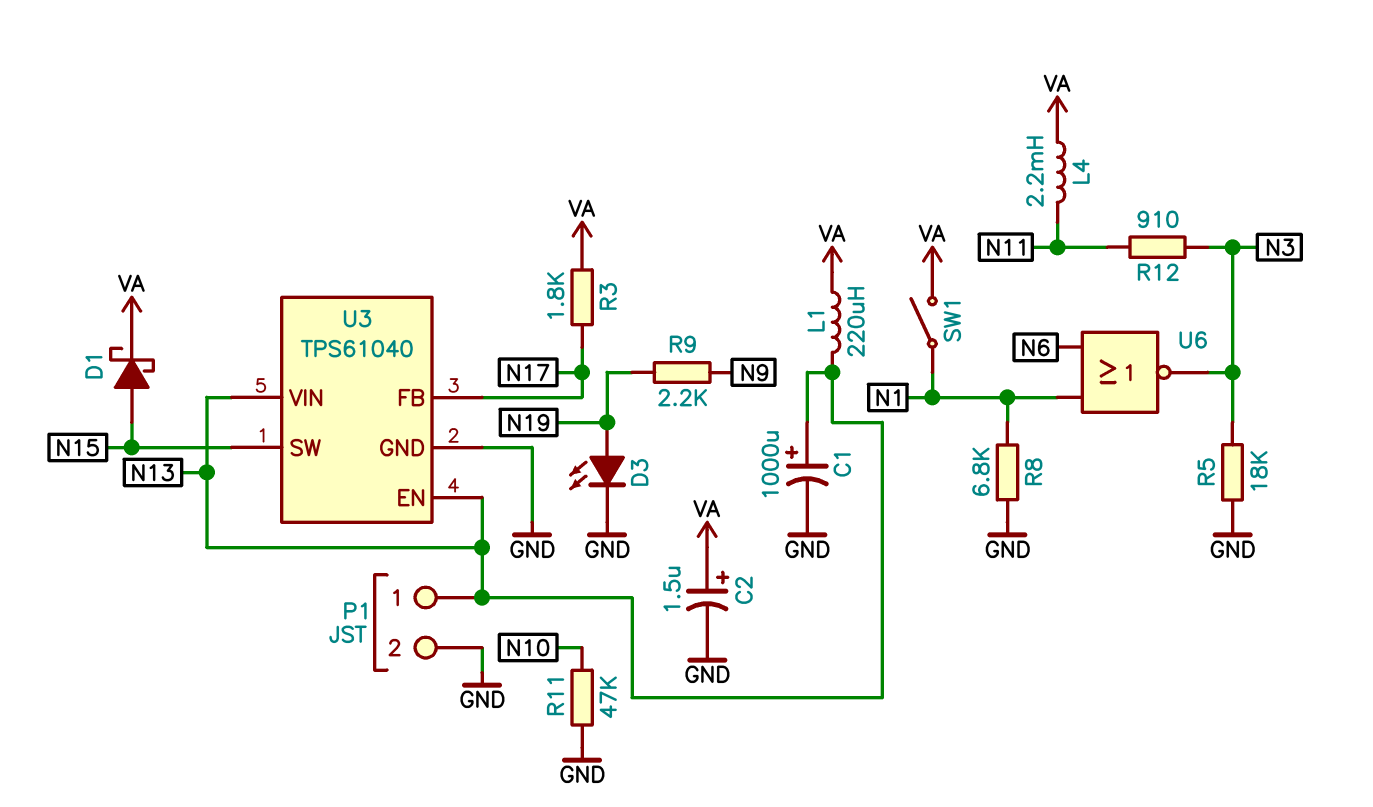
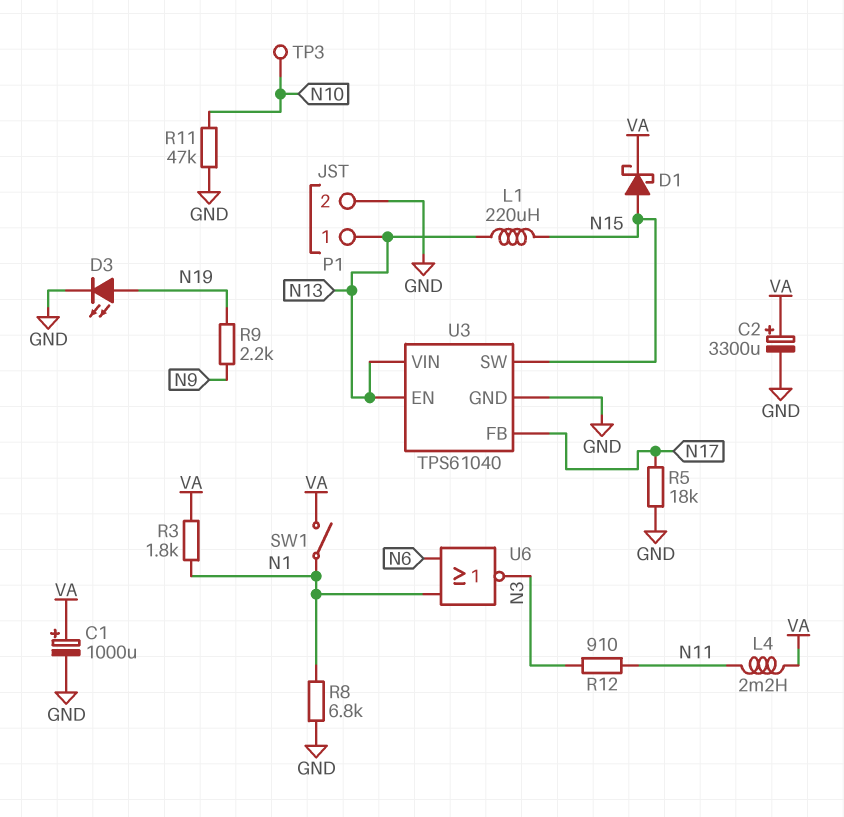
C1: 1000uF (plus N13, minus GND) -> 1000uF (plus VA, minus GND)
C2: 1.5uF (plus VA, minus GND) -> 3300uF (plus VA, minus GND)
L1: 220uH (N13, VA) -> 220uH (N13, N15)
R3: 1.8k (N17, VA) -> 1.8k (N1, VA)
R5: 18k (GND, N3) -> 18k (GND, N17)
TP3: none -> test point (N10)

